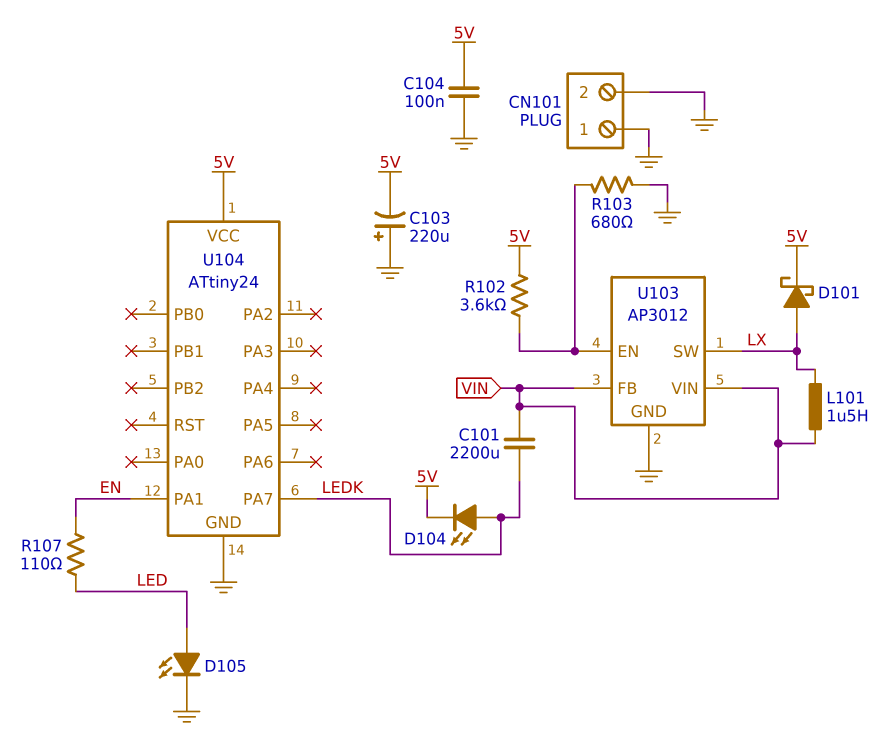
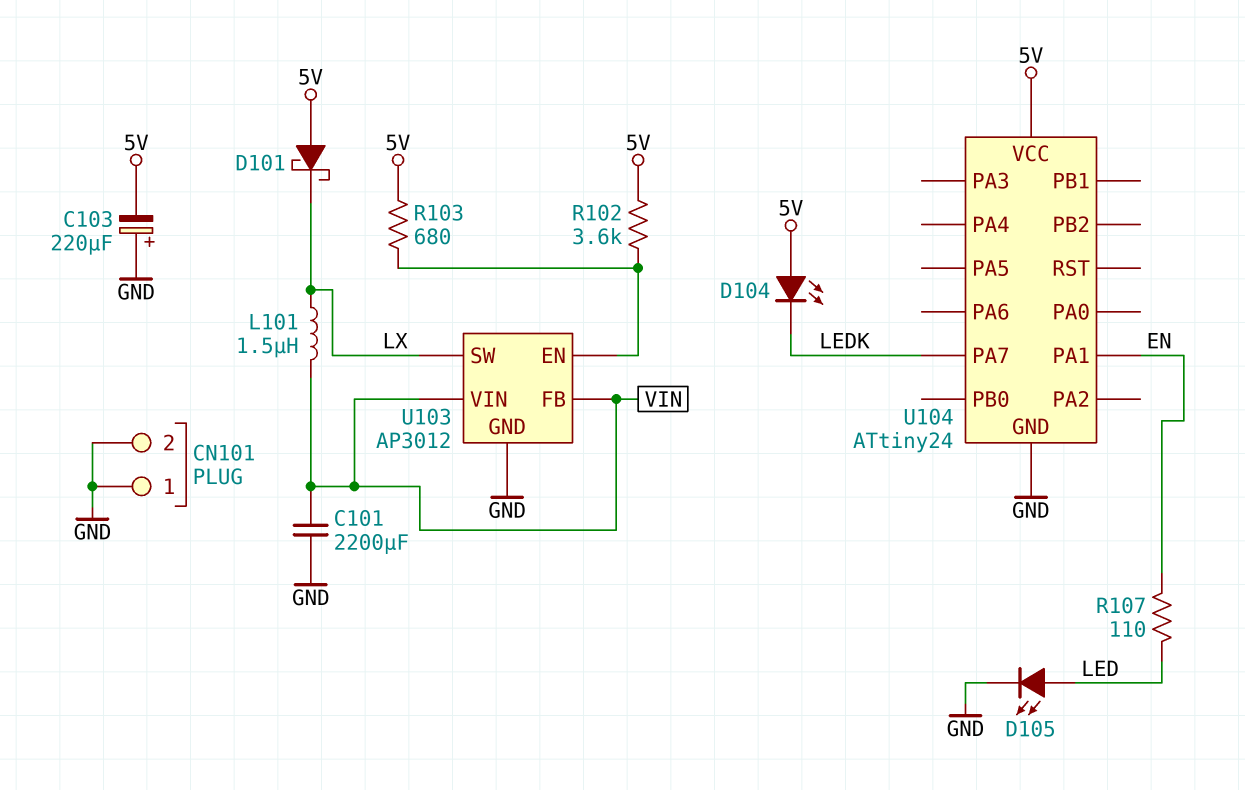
C101: 2200uF (LEDK, VIN) -> 2200uF (GND, VIN)
C104: 100nF (5V, GND) -> none
D101: schottky (A LX, K 5V) -> schottky (A 5V, K LX)
D104: LED (A LEDK, K 5V) -> LED (A 5V, K LEDK)
R103: 680 (GND, U103/EN) -> 680 (5V, U103/EN)

